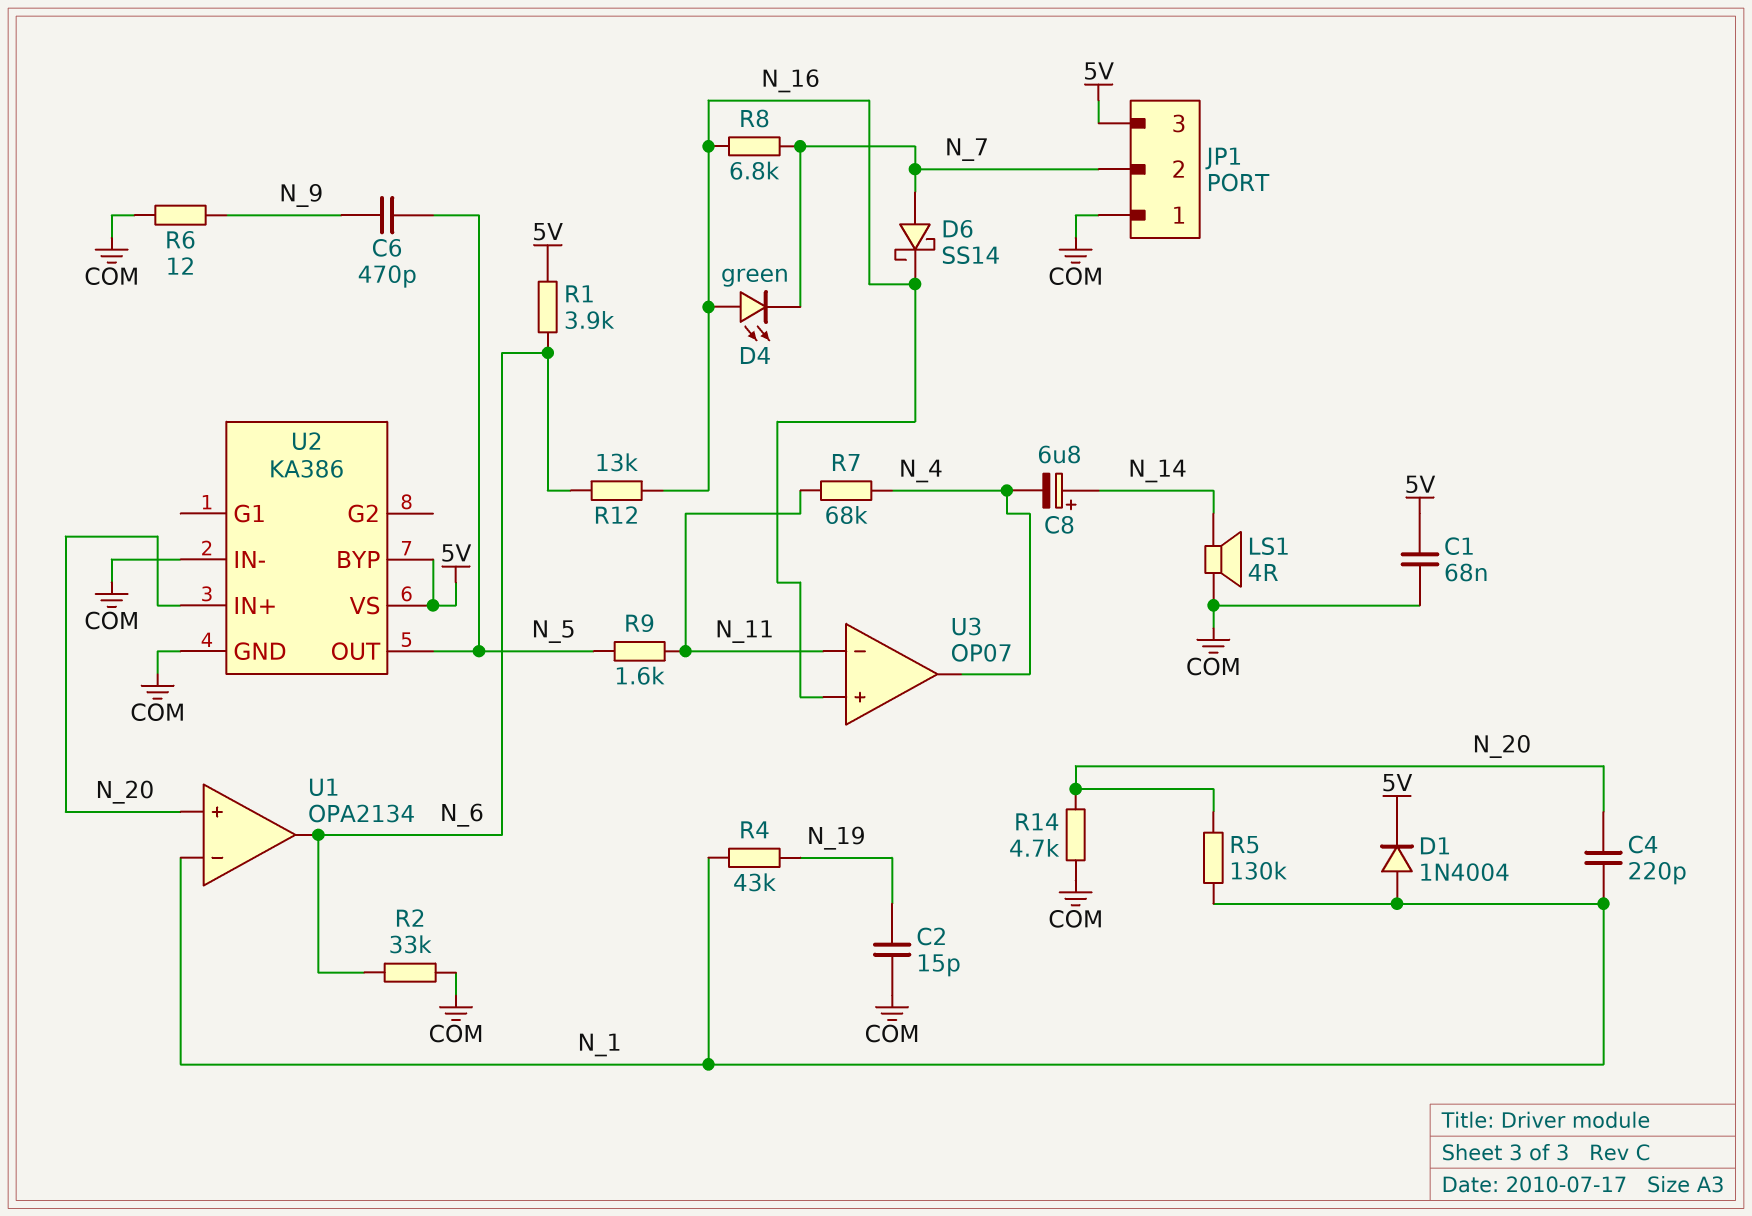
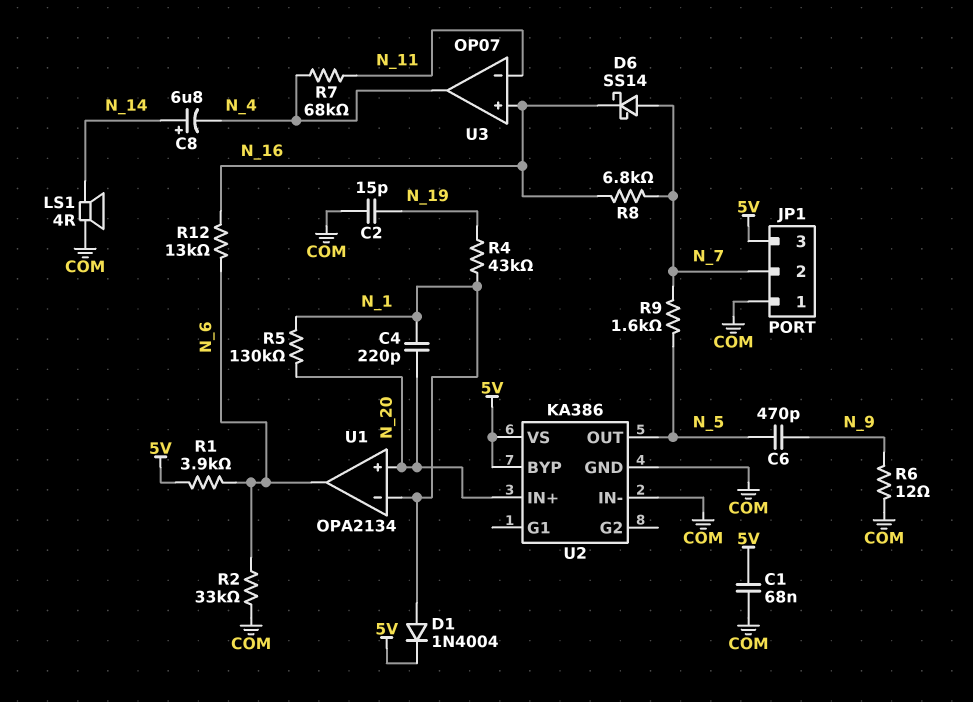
D4: LED green (A N_16, K N_7) -> none
R9: 1.6k (N_5, N_11) -> 1.6k (N_5, N_7)
R14: 4.7k (COM, N_20) -> none

